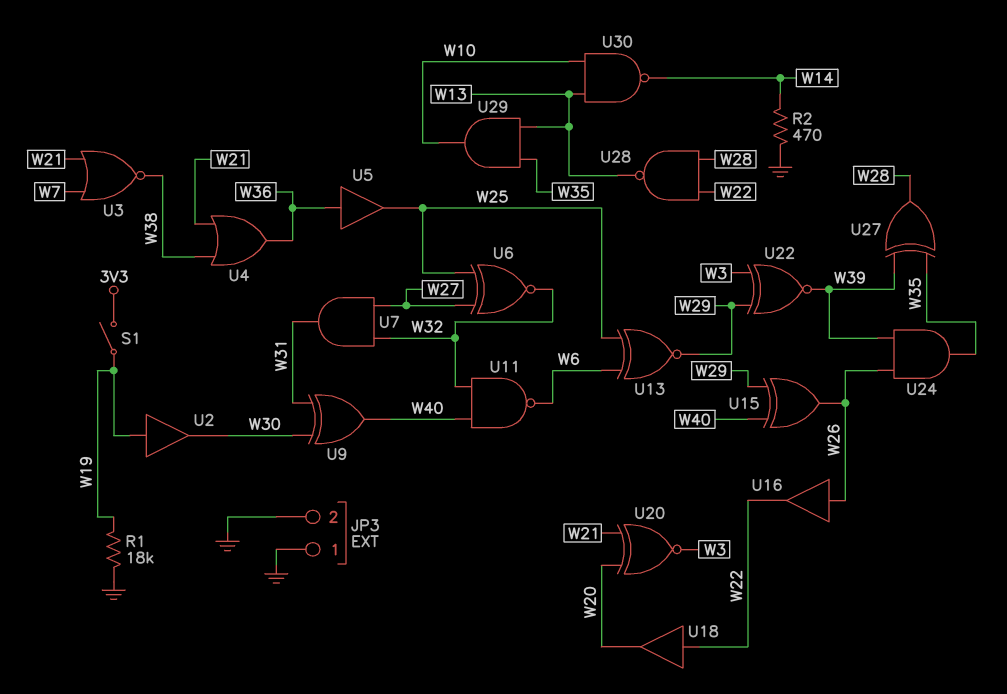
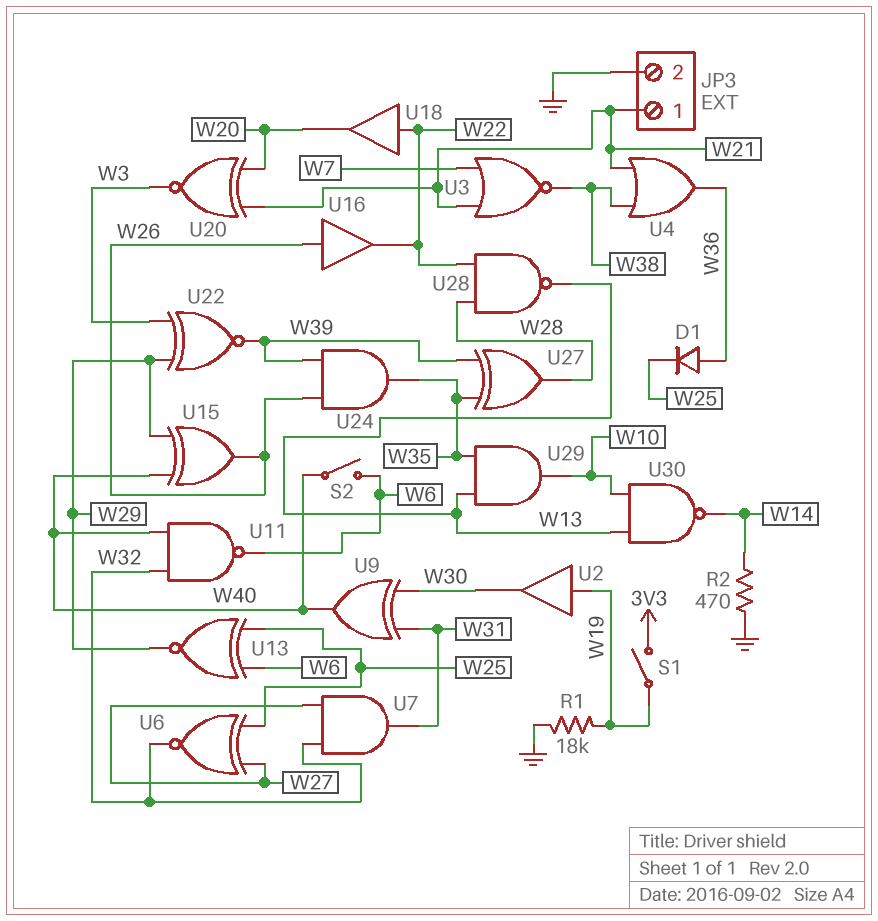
D1: none -> diode (A W36, K W25)
JP3 pin 1: GND -> W21
S2: none -> switch (W6, W40)
U5: buffer (in W36, out W25) -> none

